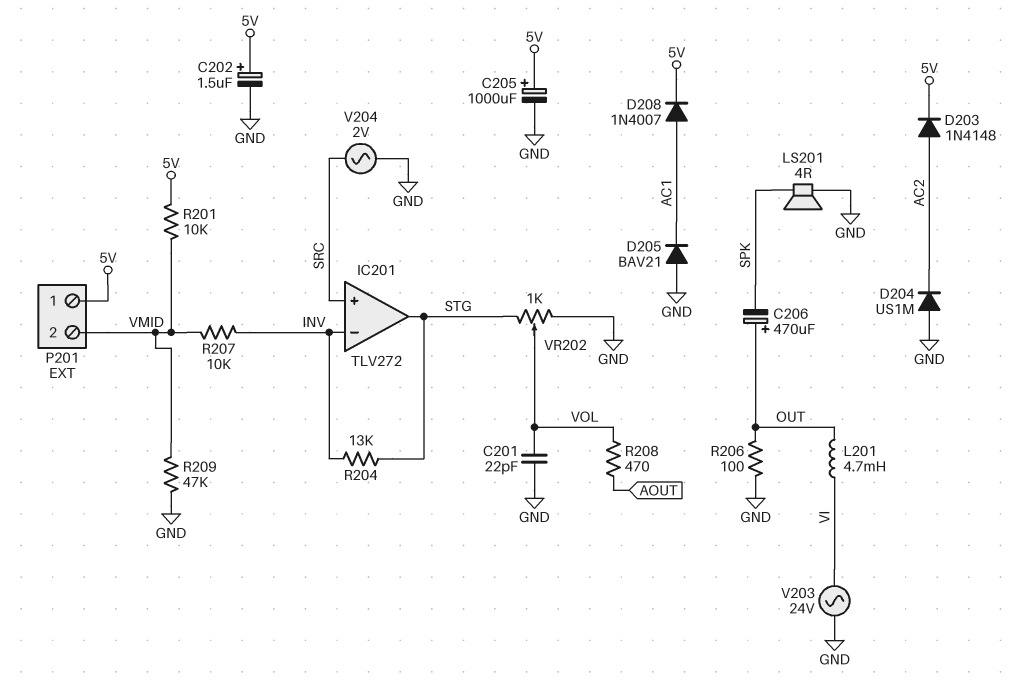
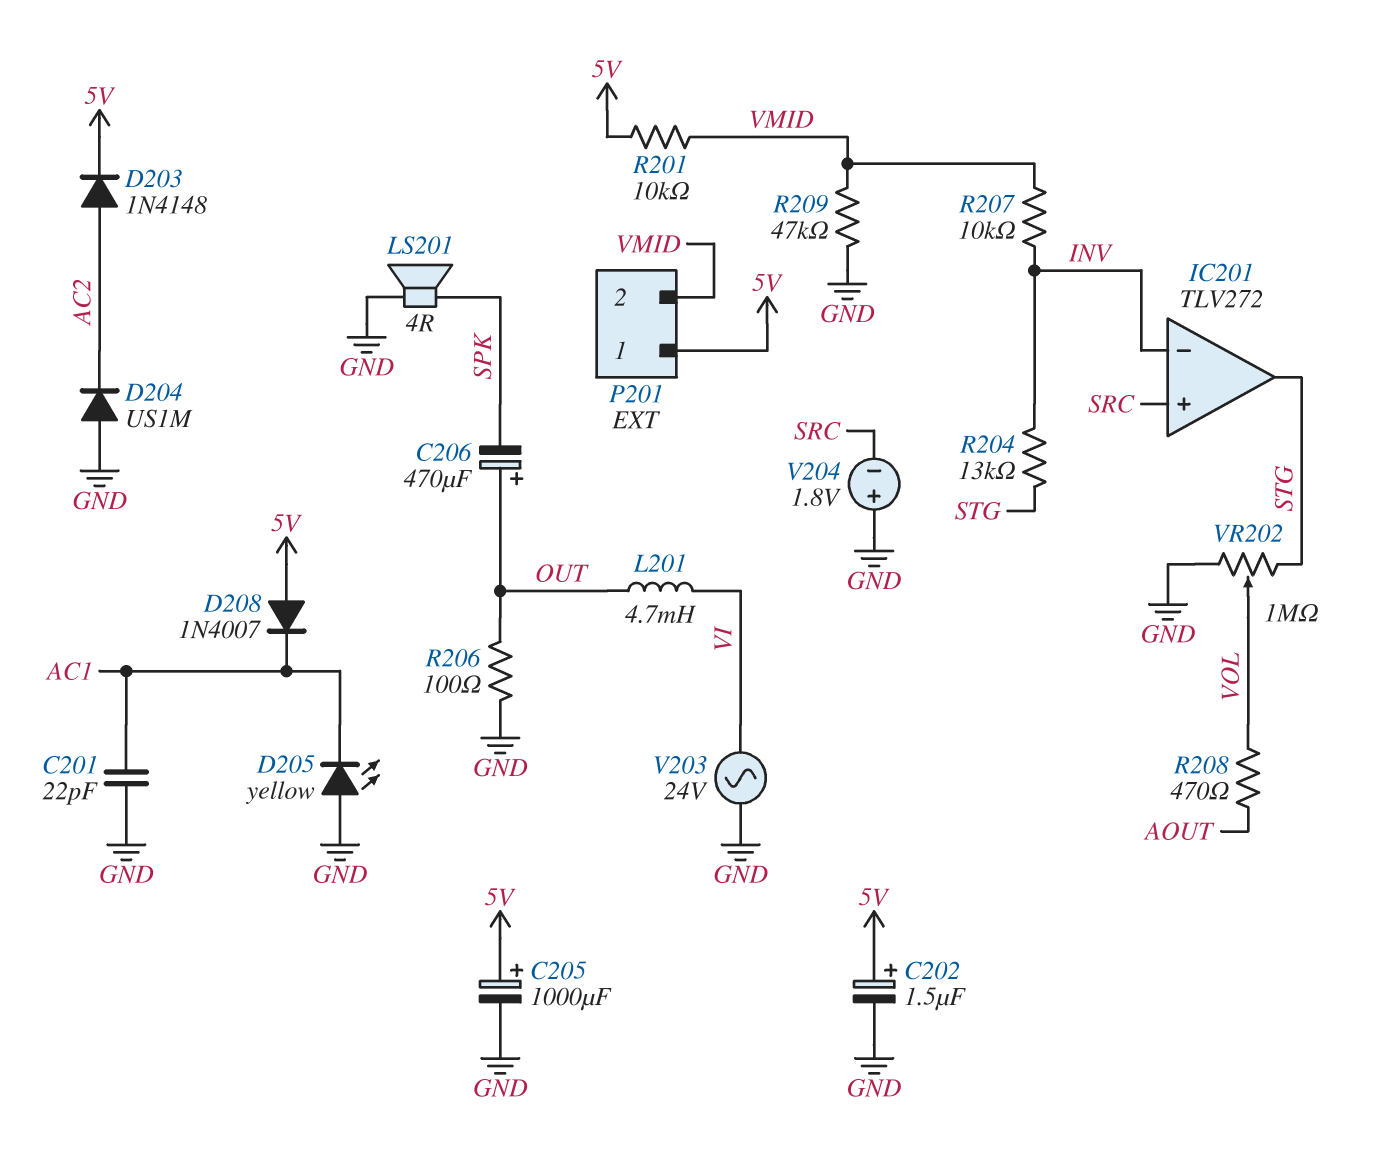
C201: 22pF (GND, VOL) -> 22pF (AC1, GND)
D205: diode BAV21 (A GND, K AC1) -> LED yellow (A GND, K AC1)
D208: diode 1N4007 (A AC1, K 5V) -> diode 1N4007 (A 5V, K AC1)
V204: AC 2V (GND, SRC) -> 1.8V (plus GND, minus SRC)
VR202: 1k (GND, STG, wiper VOL) -> 1M (GND, STG, wiper VOL)

